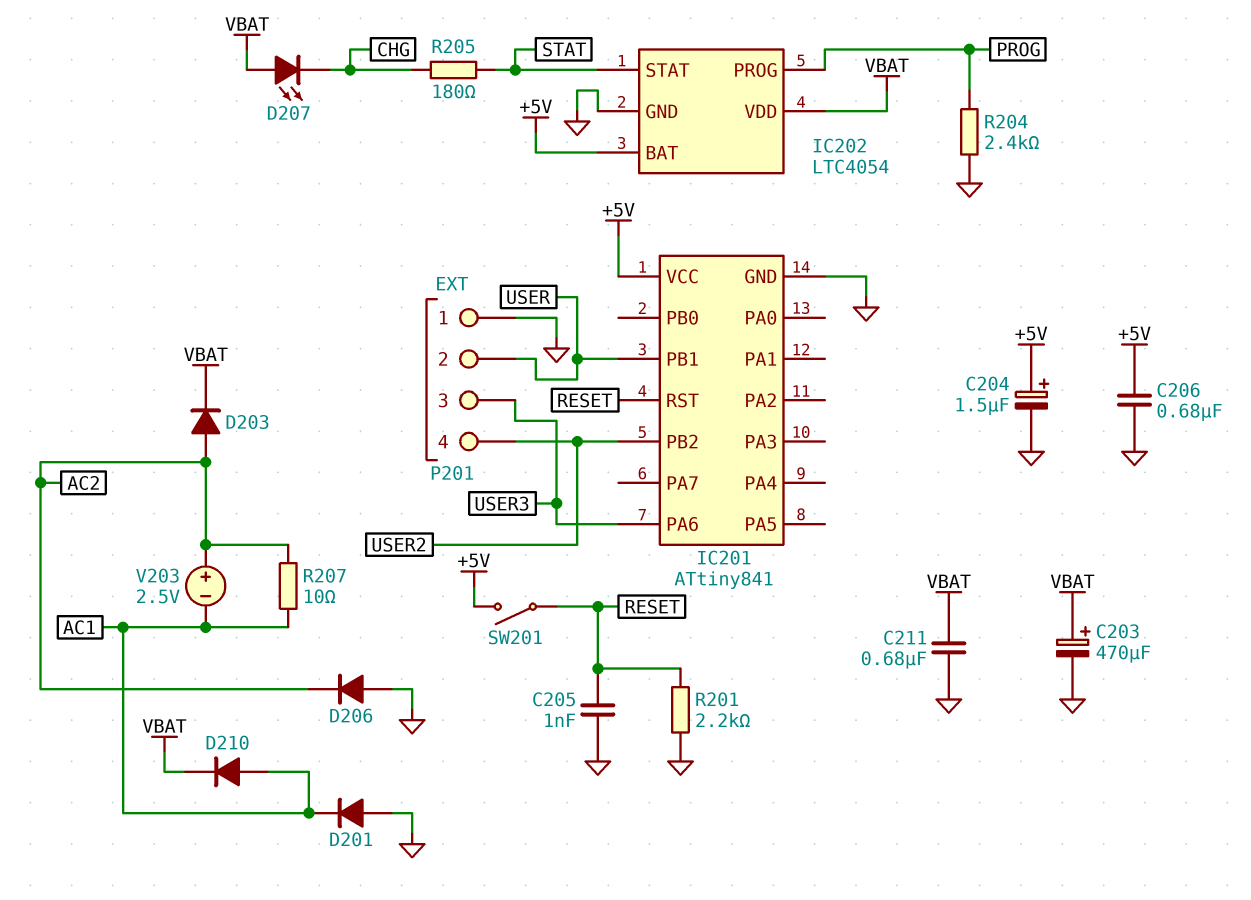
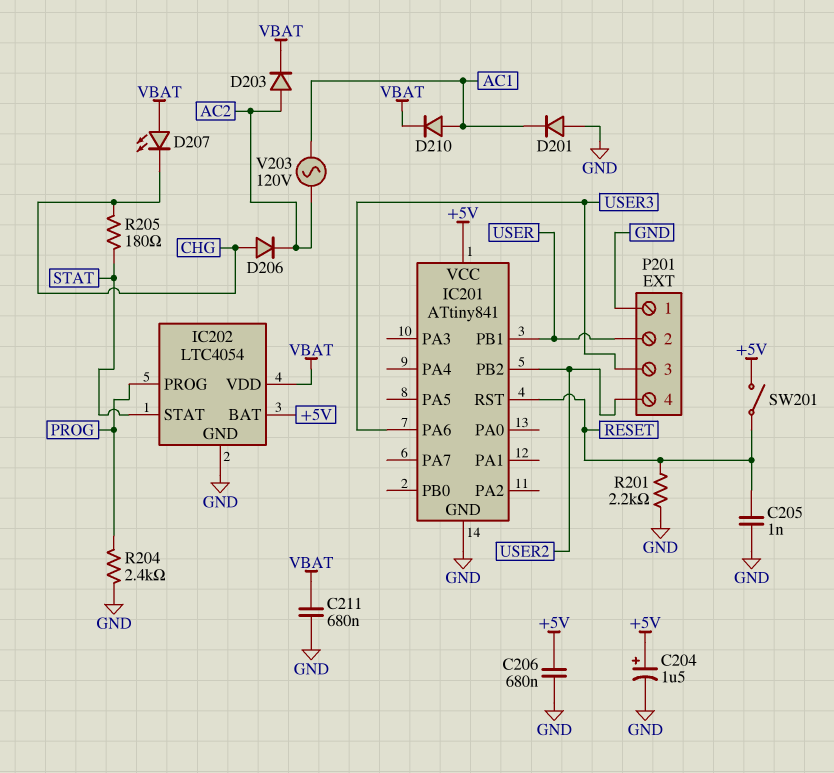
C203: 470uF (plus VBAT, minus GND) -> none
D206: diode (A GND, K AC2) -> diode (A CHG, K AC2)
R207: 10 (AC1, AC2) -> none
V203: 2.5V (plus AC2, minus AC1) -> AC 120V (AC1, AC2)

